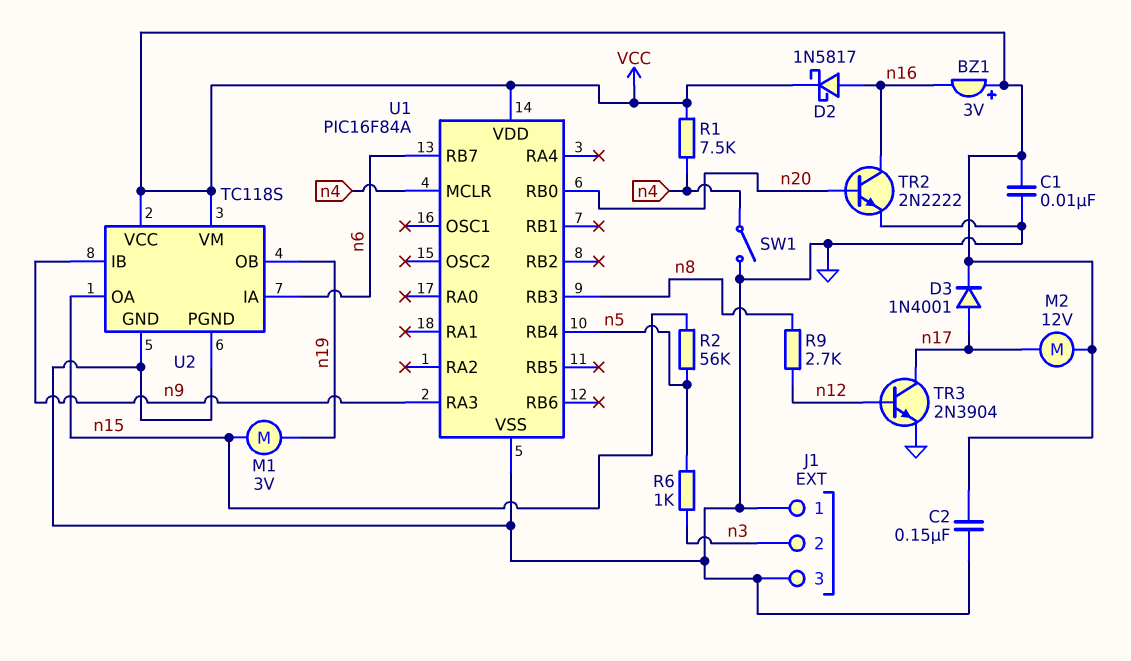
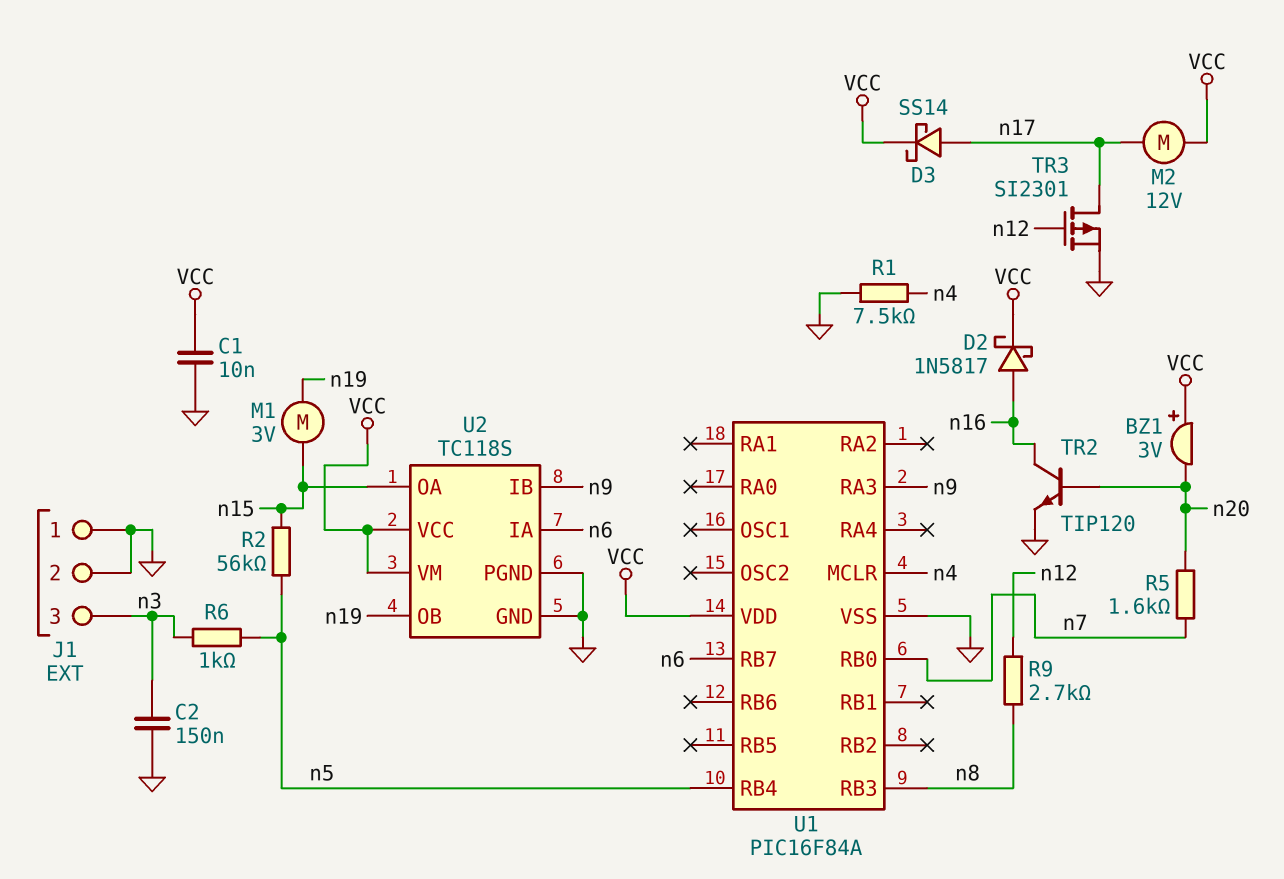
BZ1: buzzer 3V (plus VCC, minus n16) -> buzzer 3V (plus VCC, minus n20)
C2: 150nF (GND, VCC) -> 150nF (GND, n3)
D3: diode 1N4001 (A n17, K VCC) -> schottky SS14 (A n17, K VCC)
J1 pin 2: n3 -> GND
J1 pin 3: GND -> n3
R1: 7.5k (VCC, n4) -> 7.5k (GND, n4)
R5: none -> 1.6k (n7, n20)
SW1: switch (GND, n4) -> none
TR2: NPN 2N2222 (B n20, C n16, E GND) -> NPN TIP120 (B n20, C n16, E GND)
TR3: NPN 2N3904 (B n12, C n17, E GND) -> PMOS SI2301 (G n12, D n17, S GND)
U1 pin RB0: n20 -> n7

